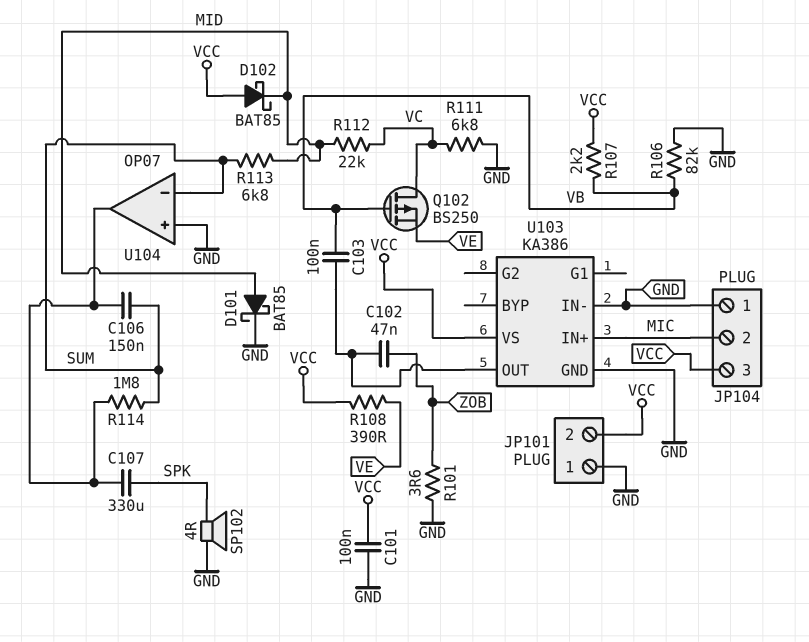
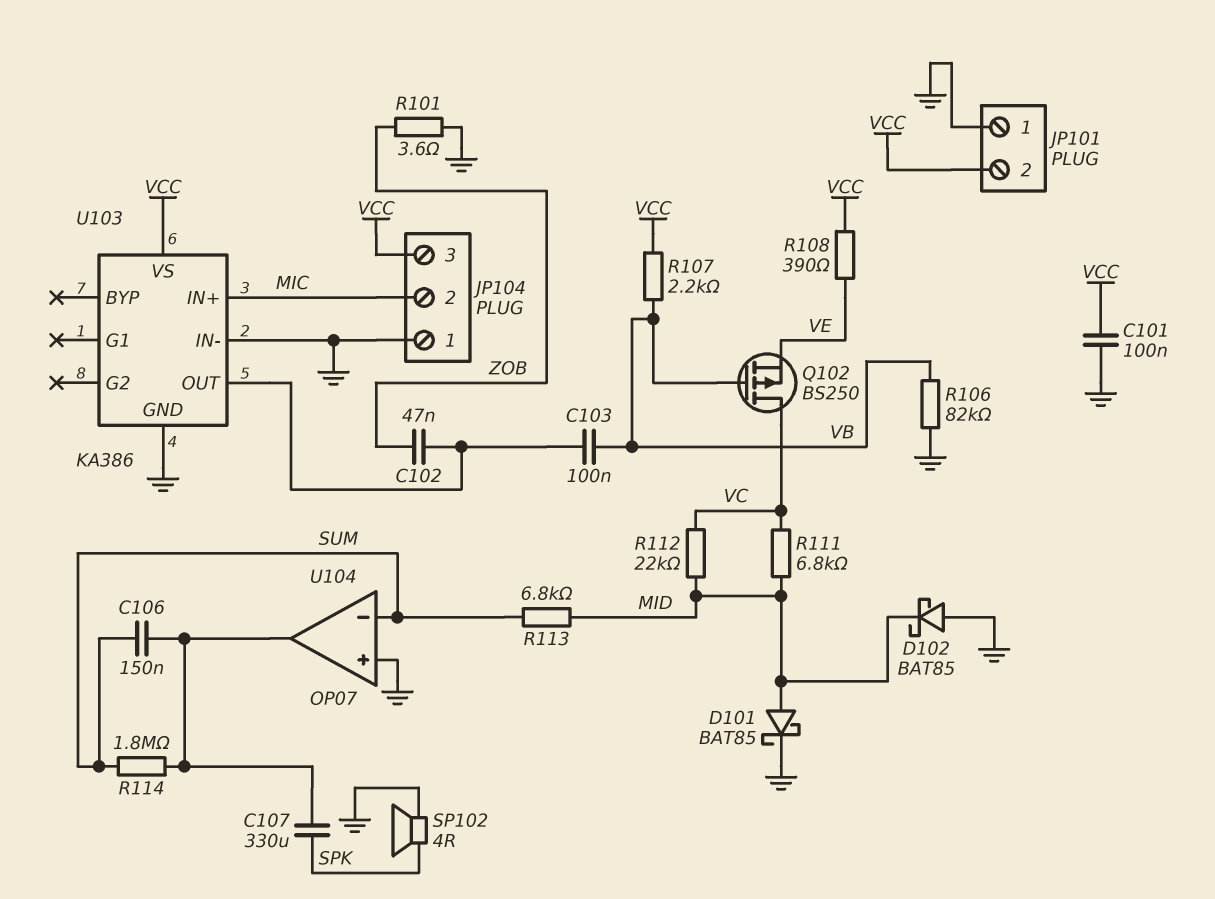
D102: schottky BAT85 (A VCC, K MID) -> schottky BAT85 (A GND, K MID)
R111: 6.8k (GND, VC) -> 6.8k (MID, VC)

